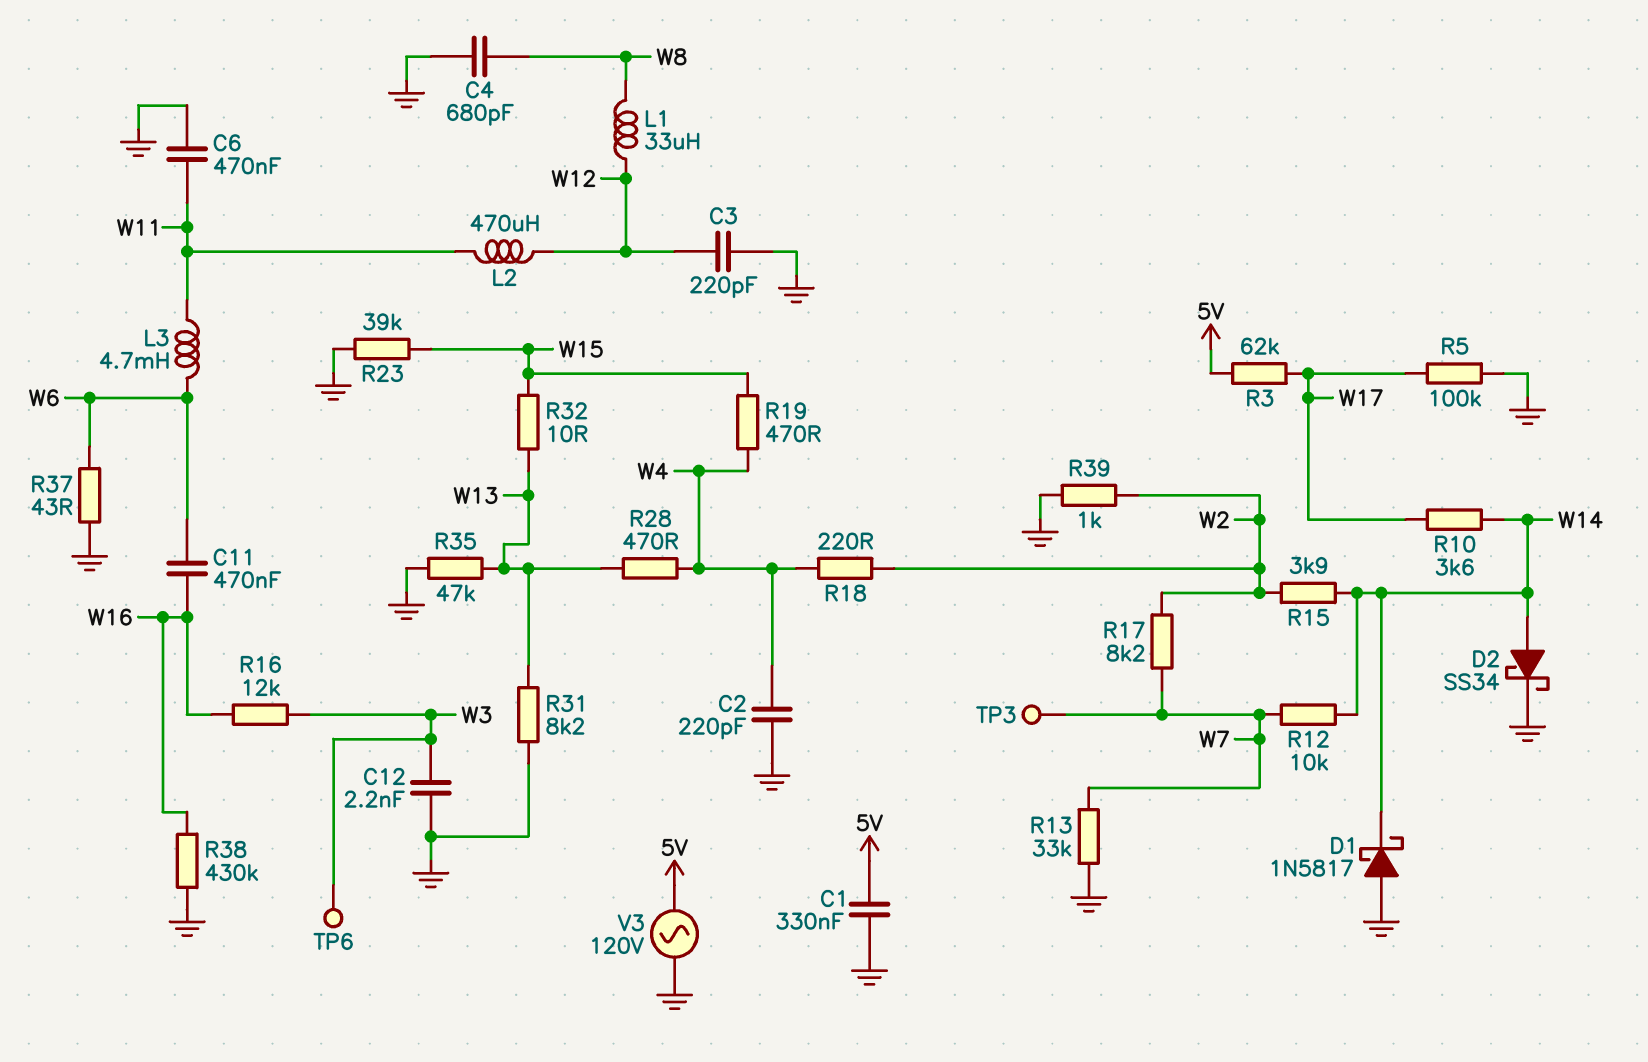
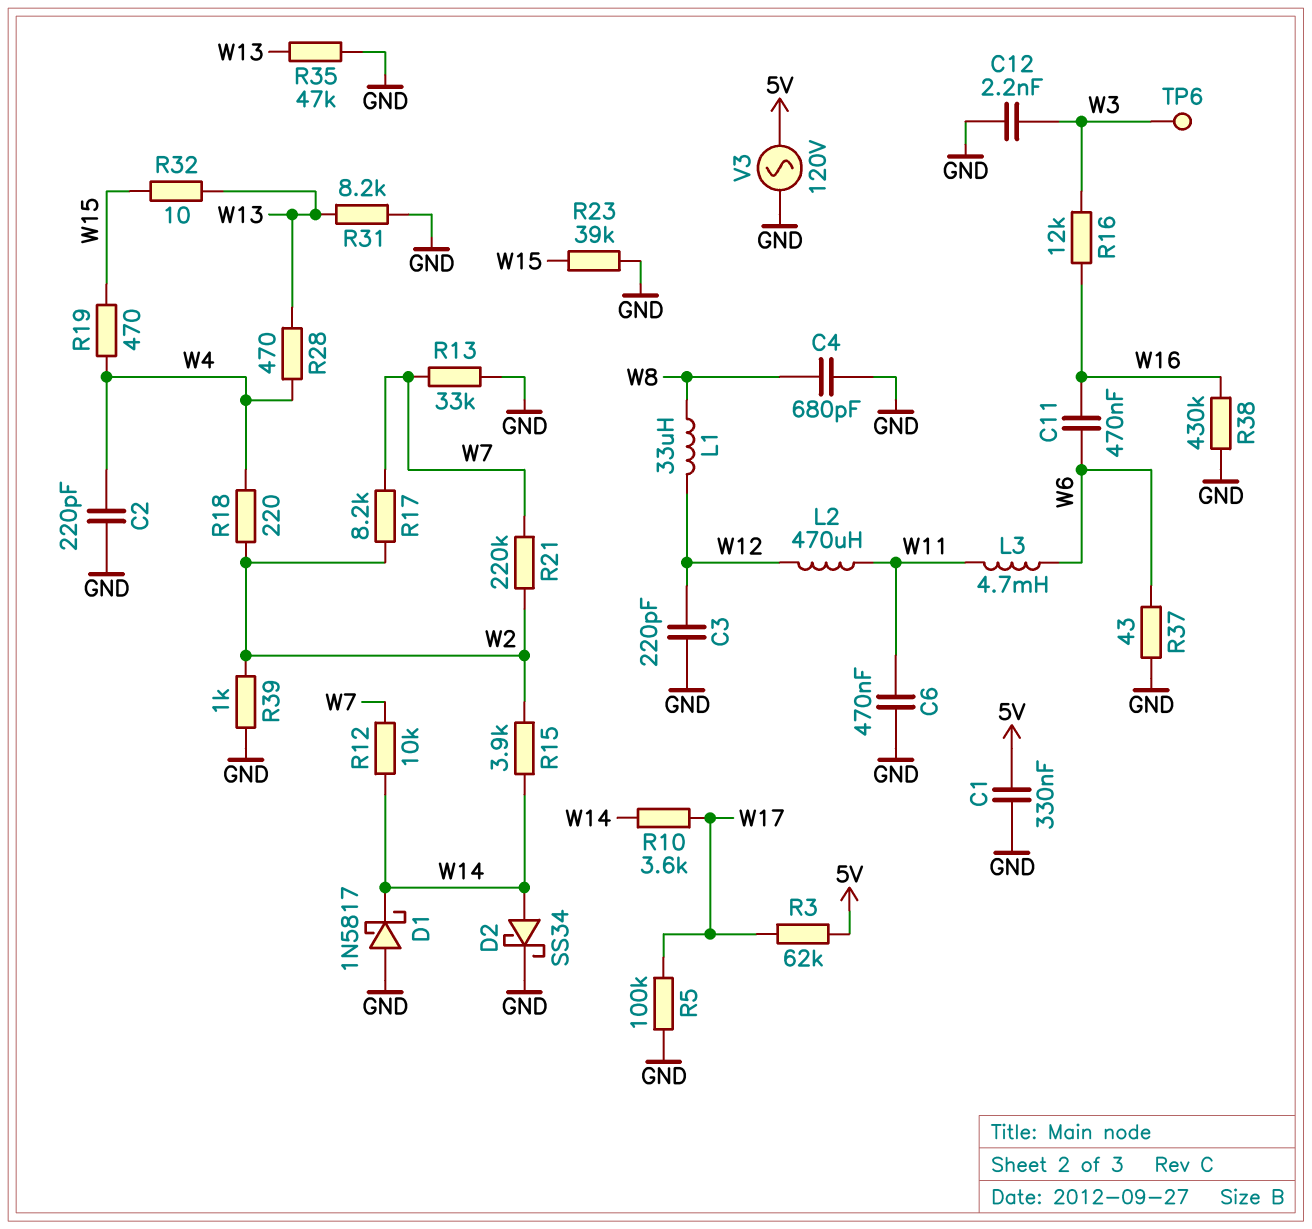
R21: none -> 220k (W2, W7)
TP3: test point (W7) -> none

